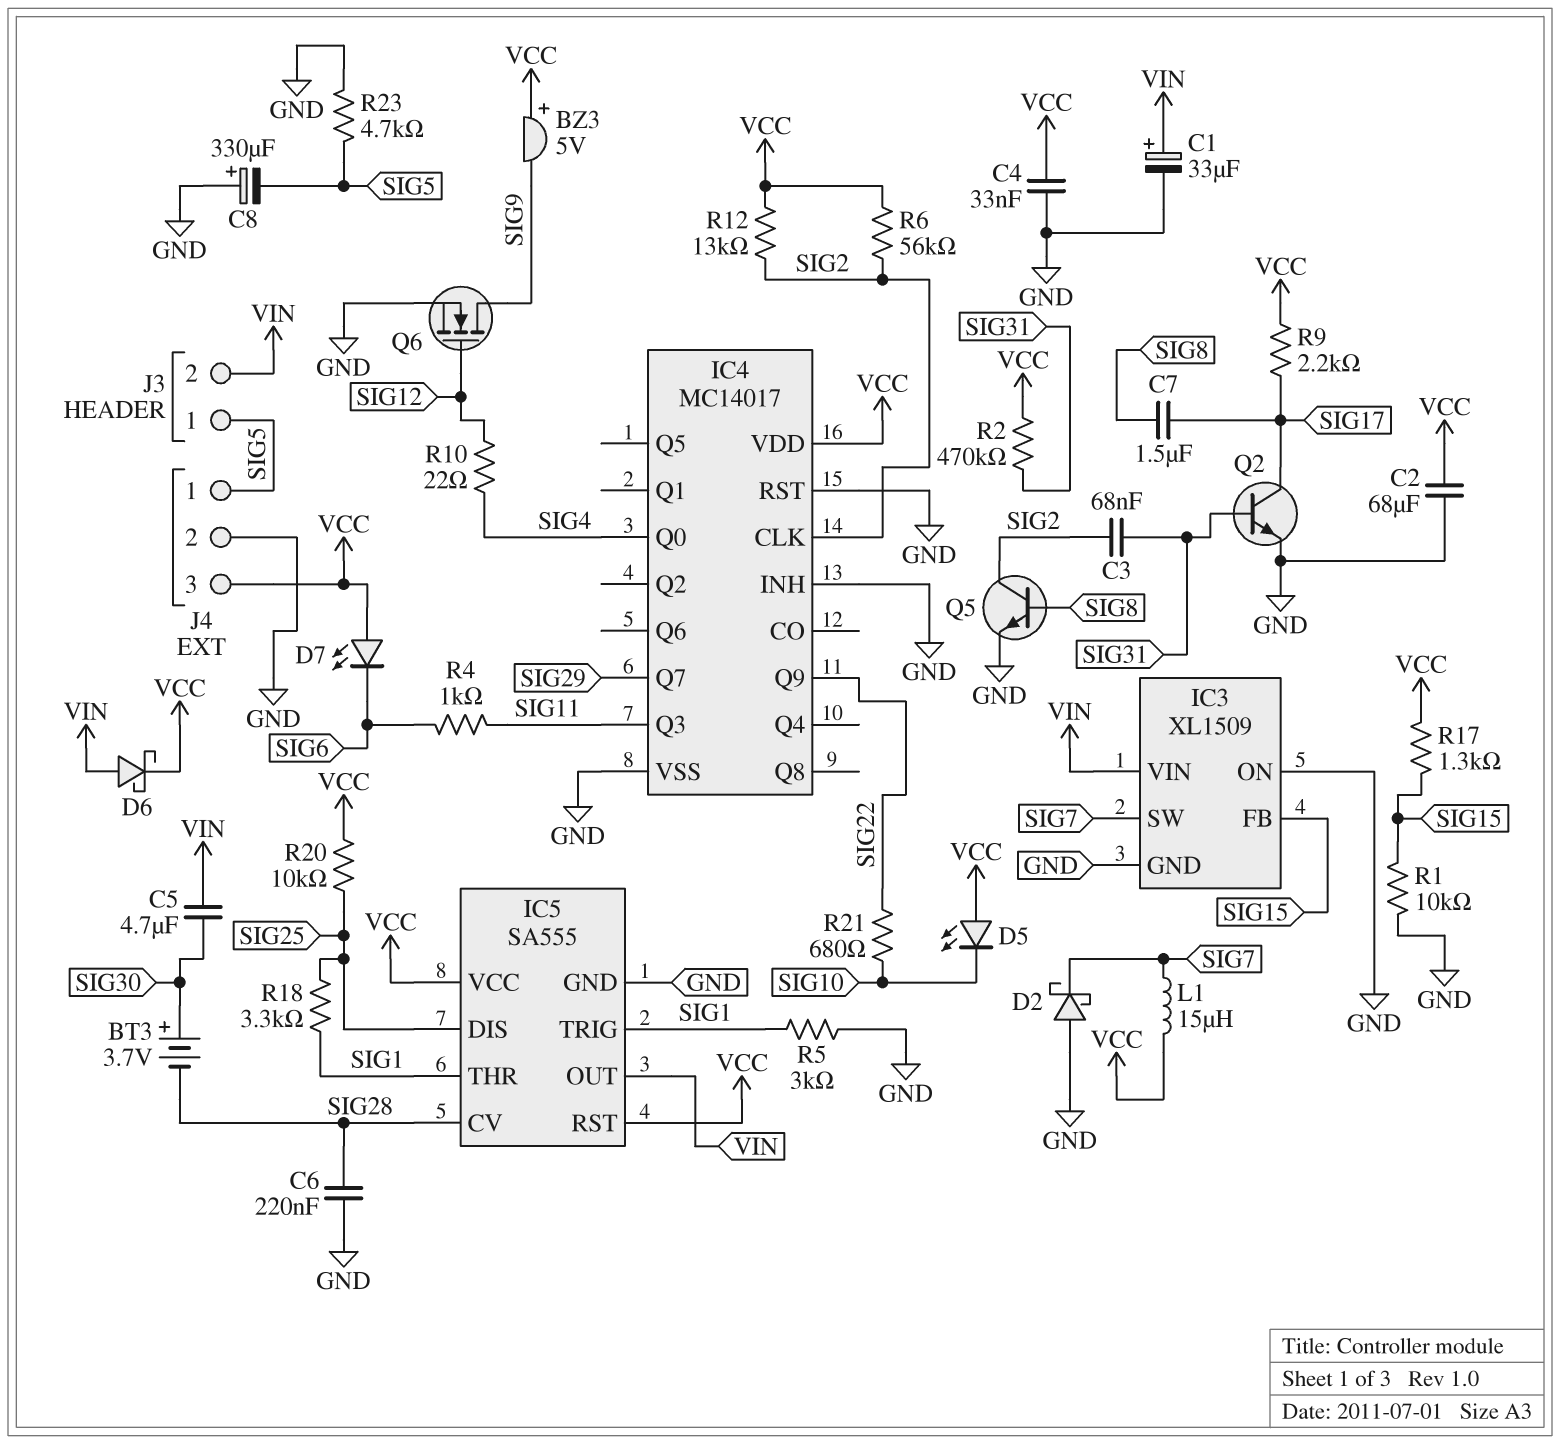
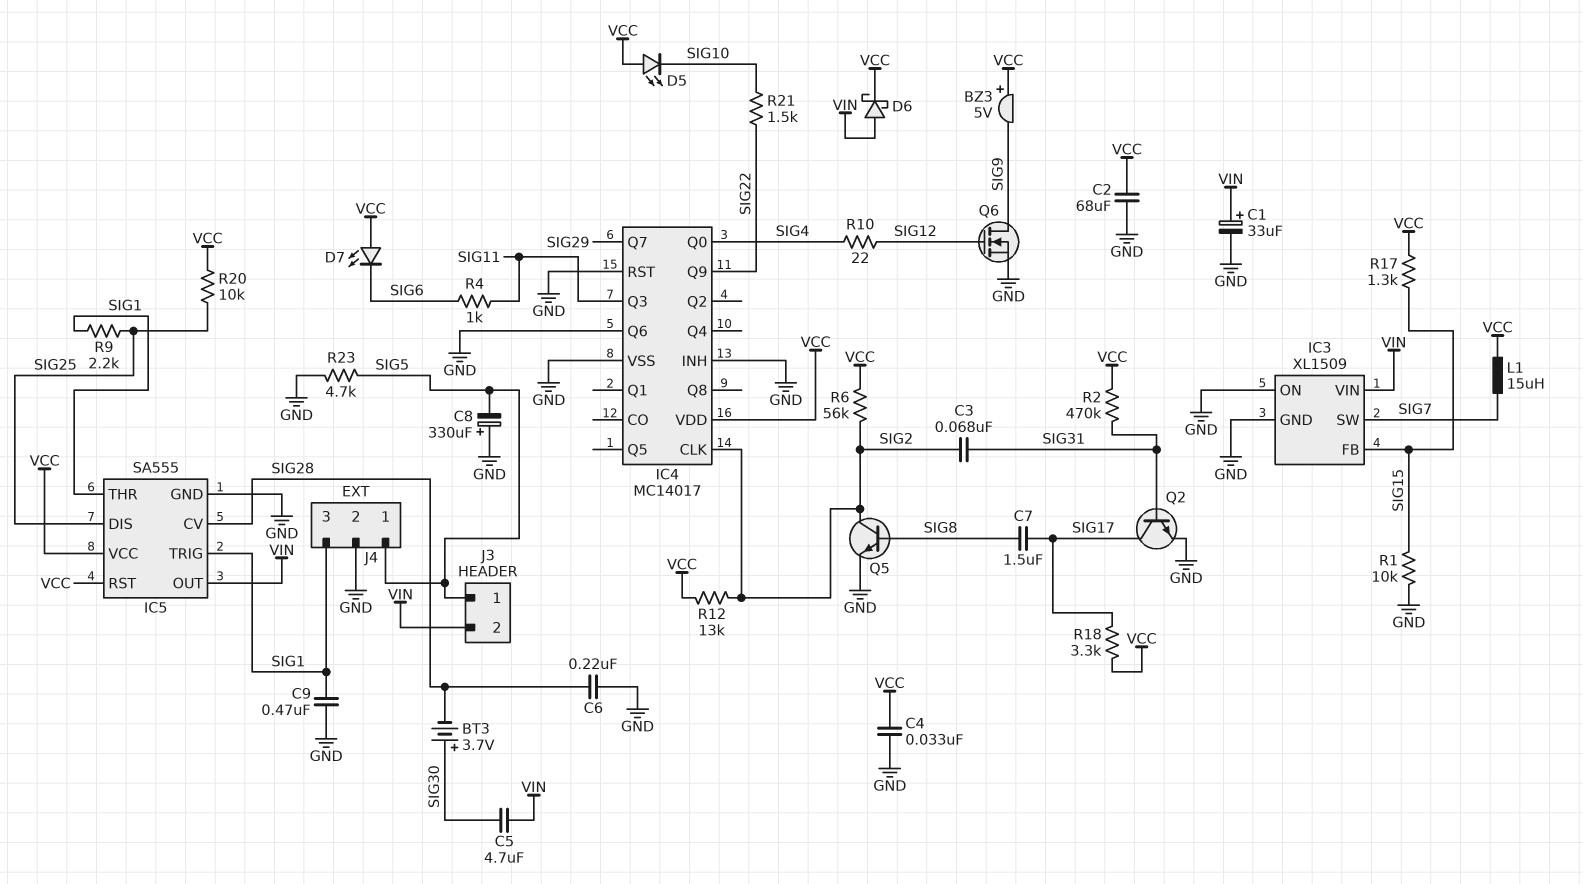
C9: none -> 470nF (GND, SIG1)
D2: schottky (A GND, K SIG7) -> none
IC4 pin Q6: none -> GND
J4 pin 3: VCC -> SIG1
R5: 3k (GND, SIG1) -> none
R9: 2.2k (SIG17, VCC) -> 2.2k (SIG1, SIG25)
R18: 3.3k (SIG1, SIG25) -> 3.3k (SIG17, VCC)
R21: 680 (SIG10, SIG22) -> 1.5k (SIG10, SIG22)

